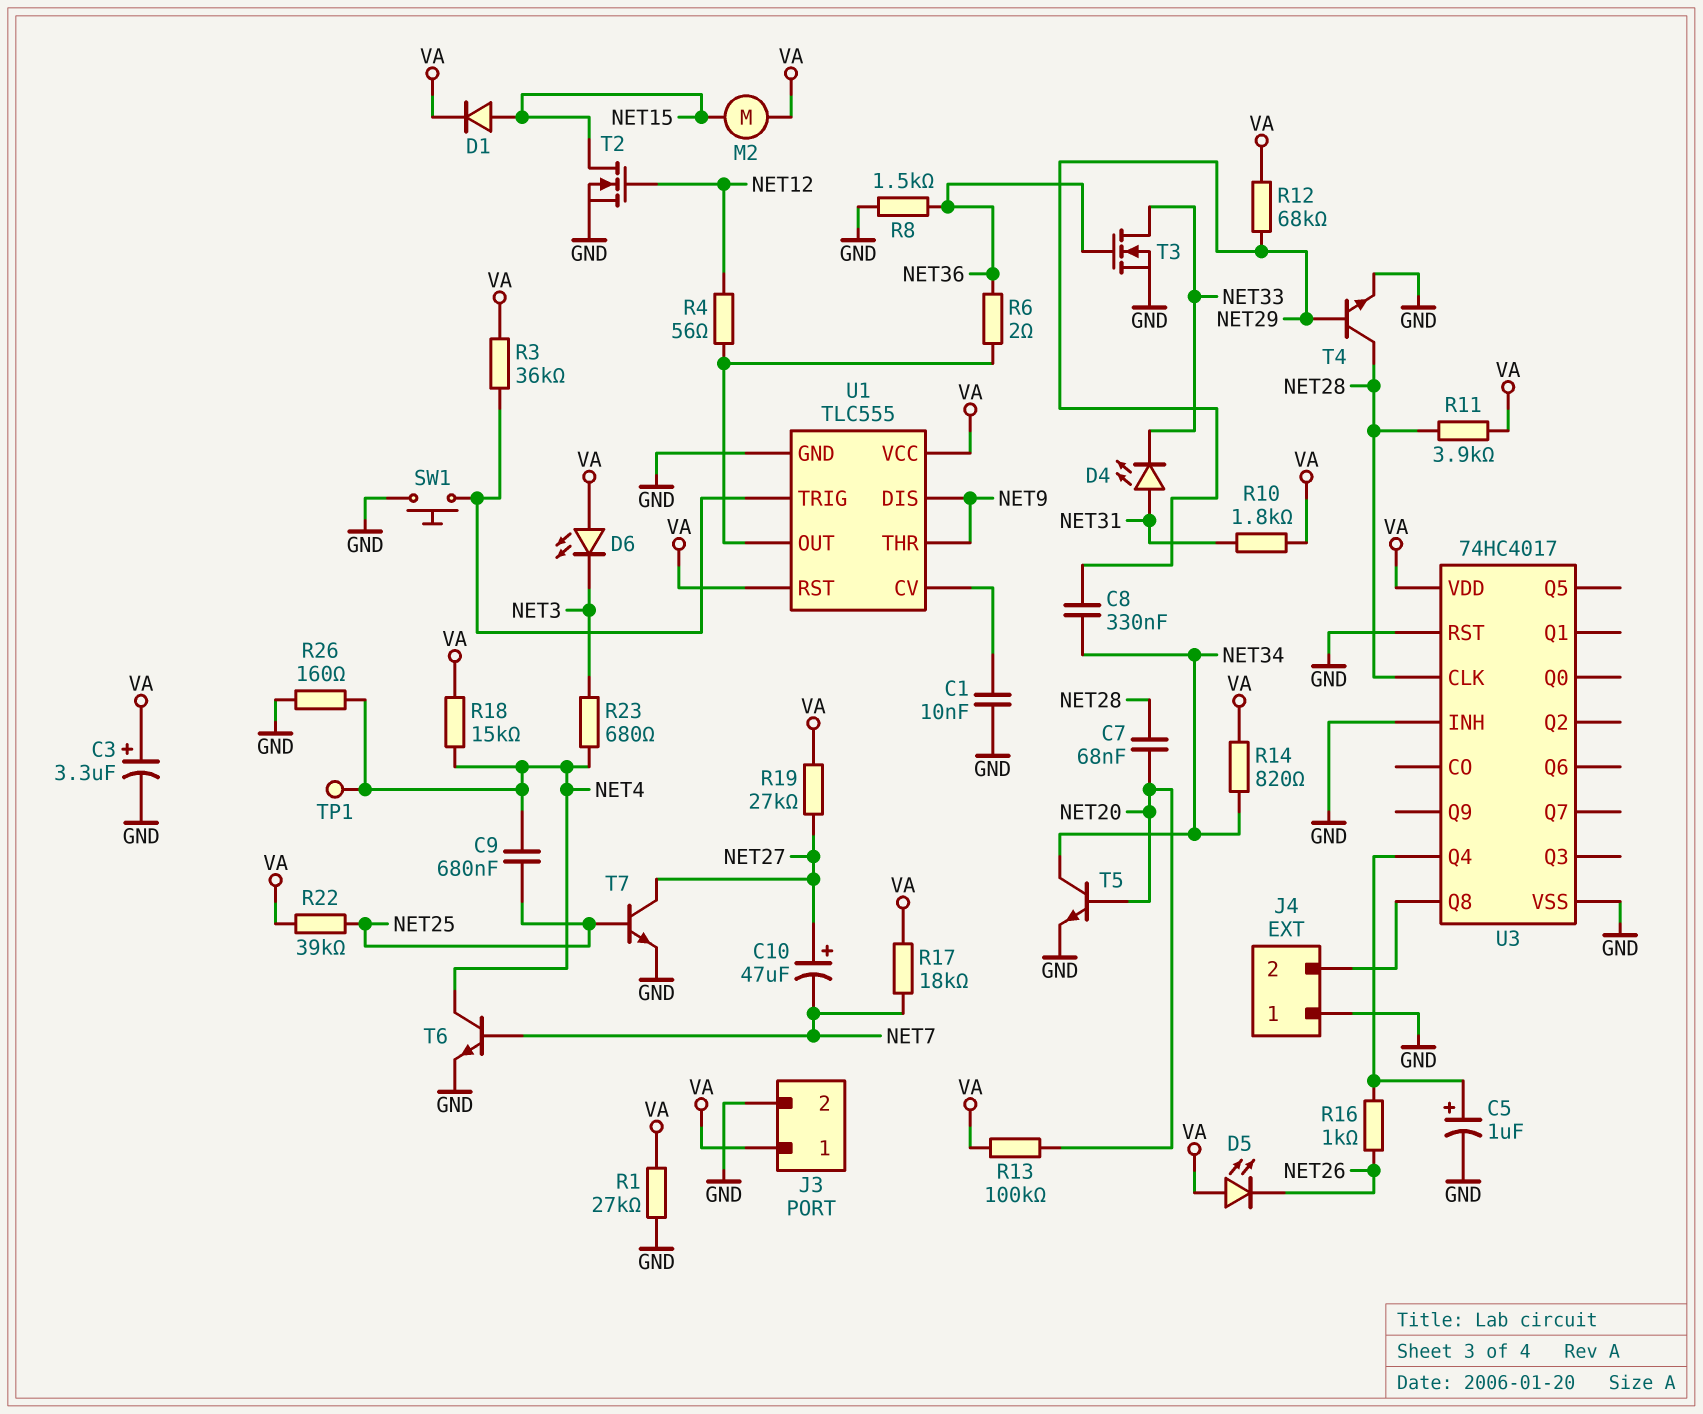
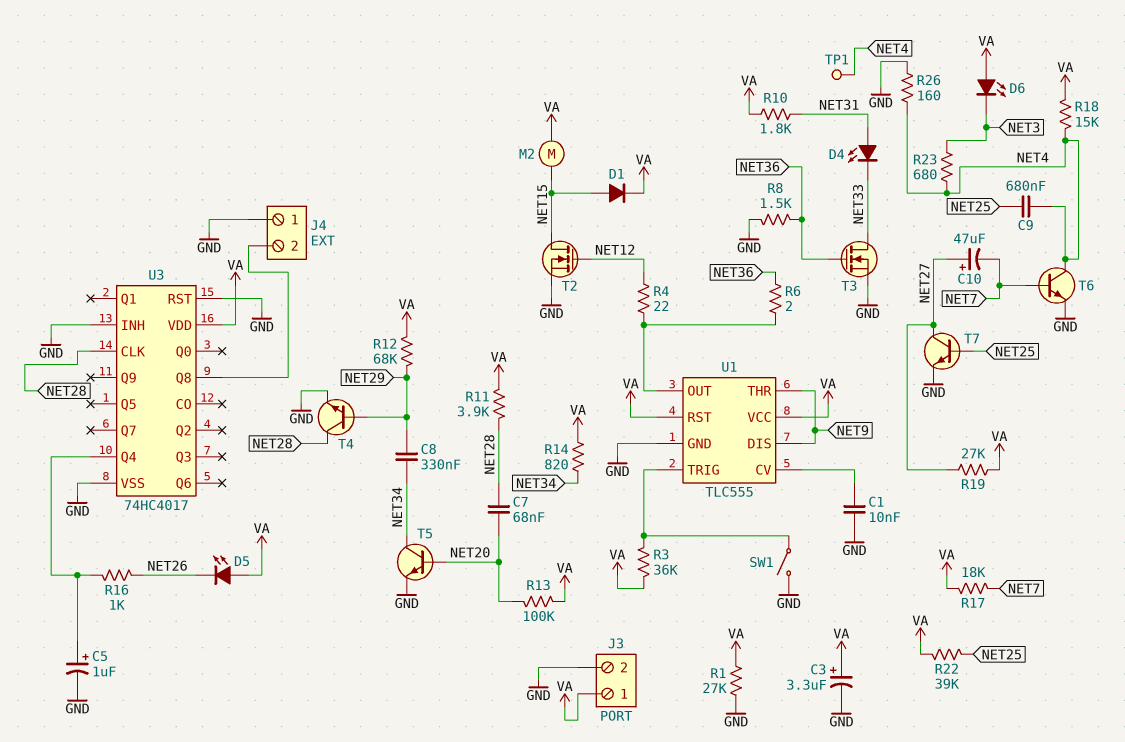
R4: 56 (NET12, U1/OUT) -> 22 (NET12, U1/OUT)
SW1: button (GND, U1/TRIG) -> switch (GND, U1/TRIG)

